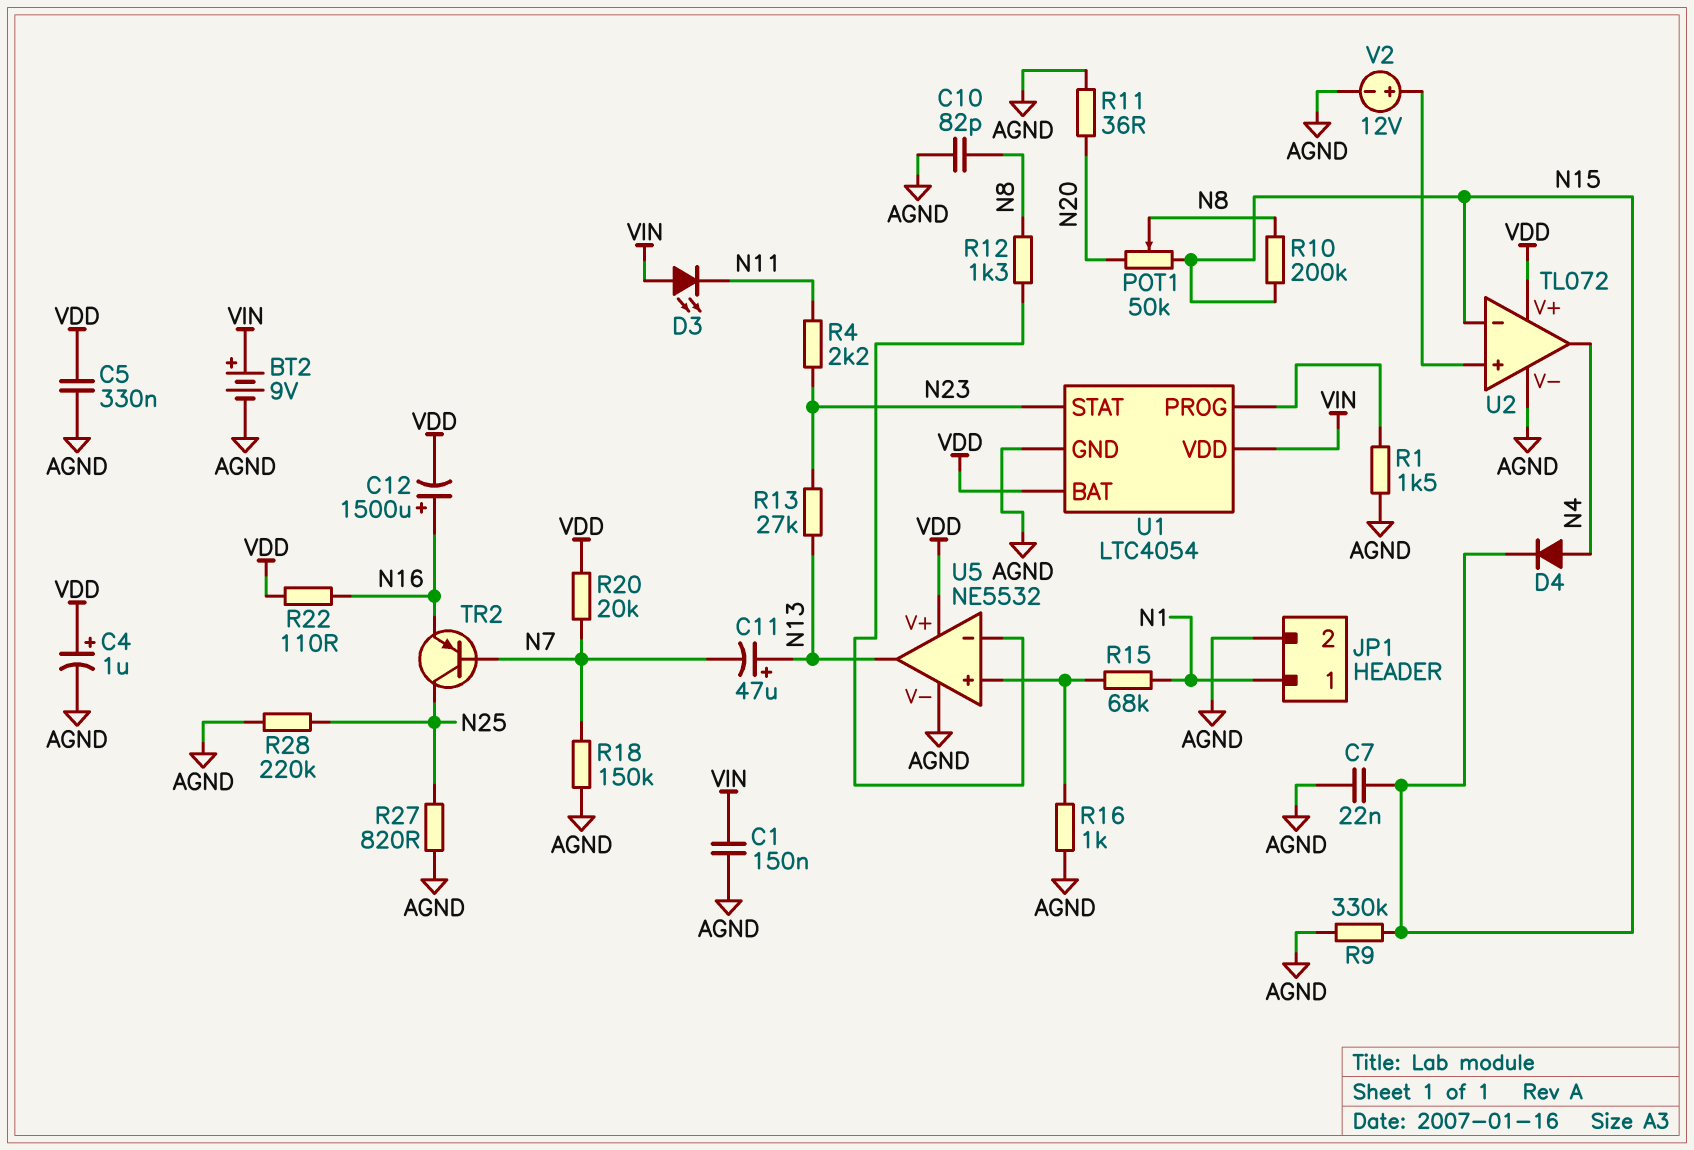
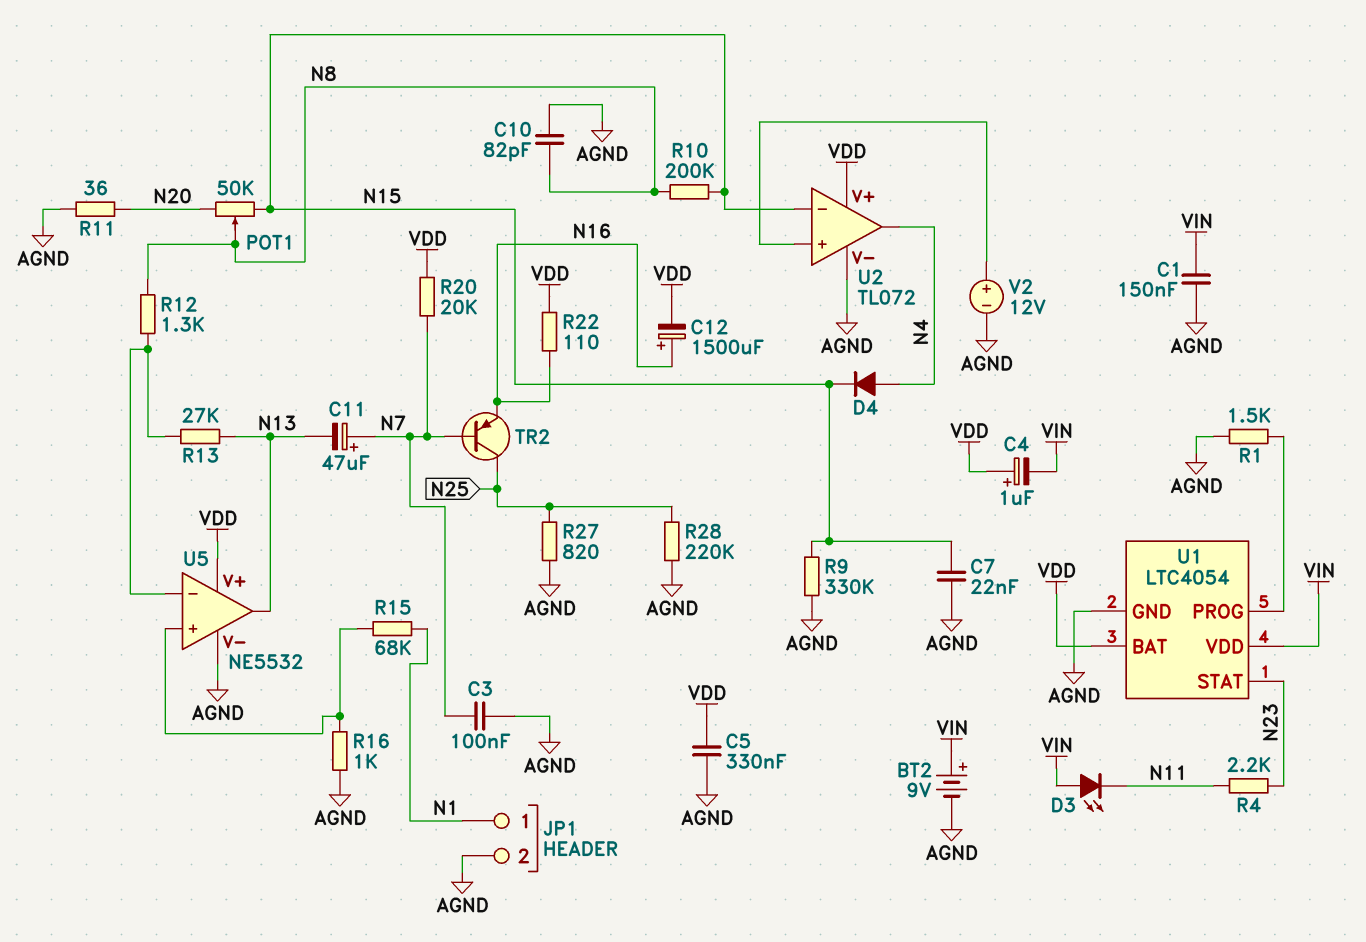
C3: none -> 100nF (AGND, N7)
C4: 1uF (plus VDD, minus AGND) -> 1uF (plus VDD, minus VIN)
C11: 47uF (plus N13, minus N7) -> 47uF (plus N7, minus N13)
R13: 27k (N13, N23) -> 27k (N13, U5/in-)
R18: 150k (AGND, N7) -> none

